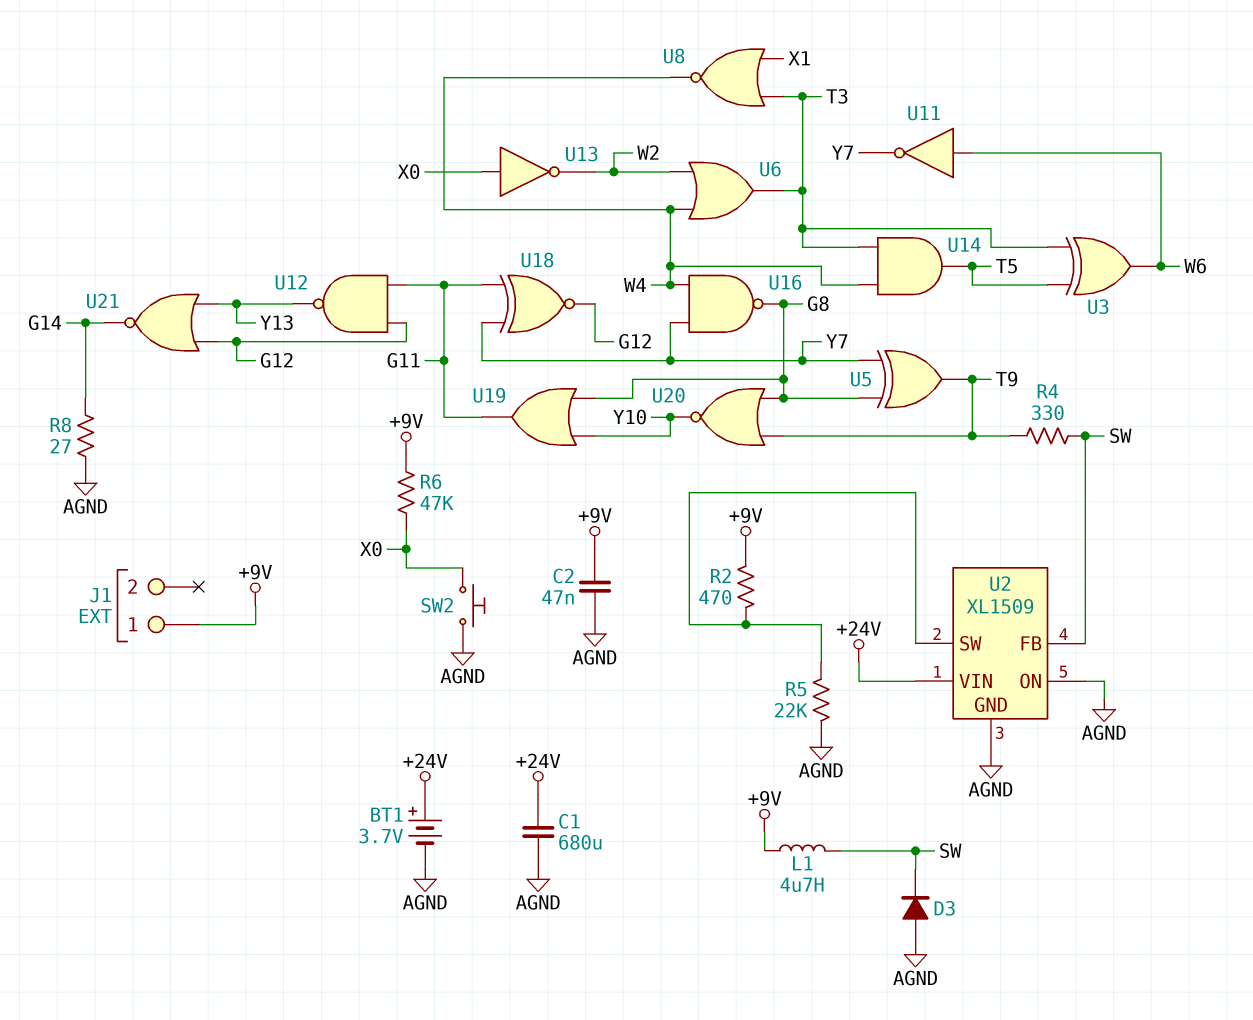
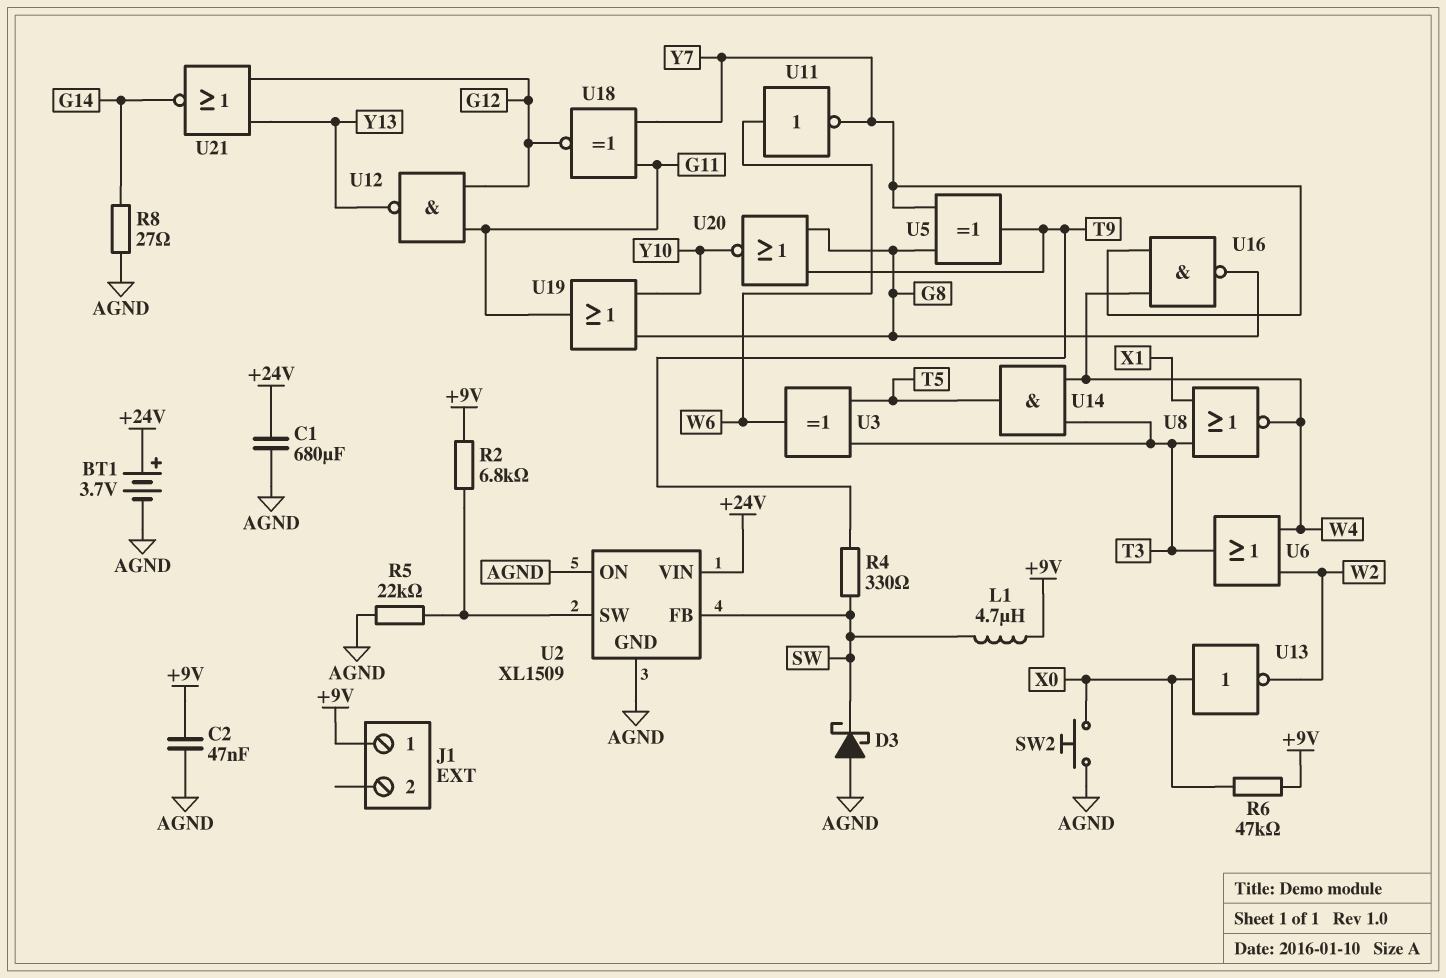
D3: diode (A AGND, K SW) -> schottky (A AGND, K SW)
R2: 470 (+9V, U2/SW) -> 6.8k (+9V, U2/SW)

